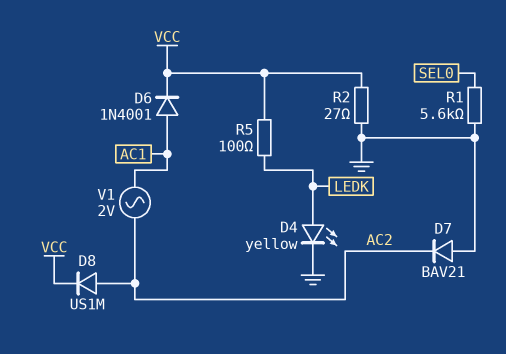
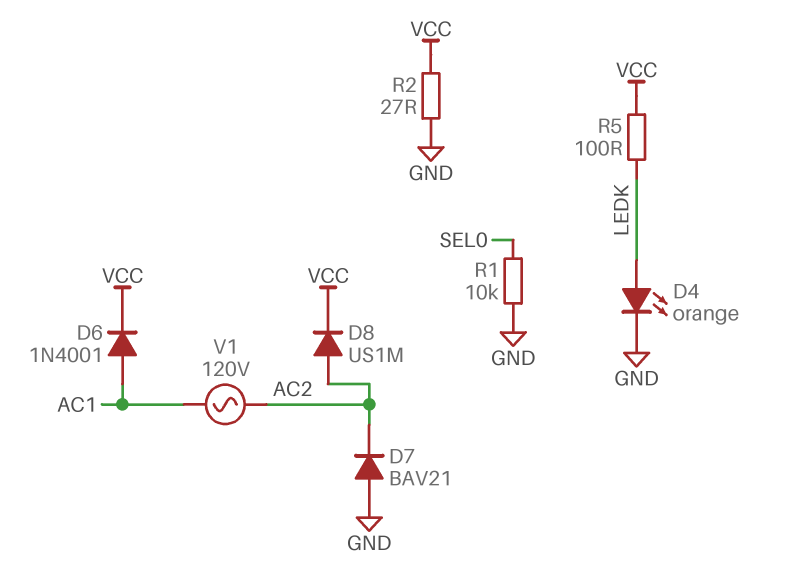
D4: LED yellow (A LEDK, K GND) -> LED orange (A LEDK, K GND)
R1: 5.6k (GND, SEL0) -> 10k (GND, SEL0)
V1: AC 2V (AC1, AC2) -> AC 120V (AC1, AC2)

